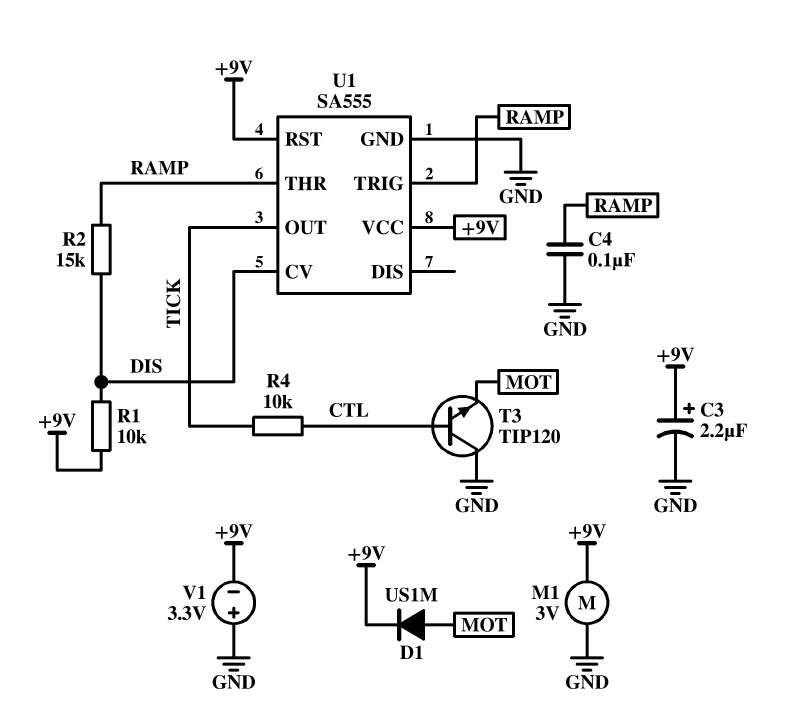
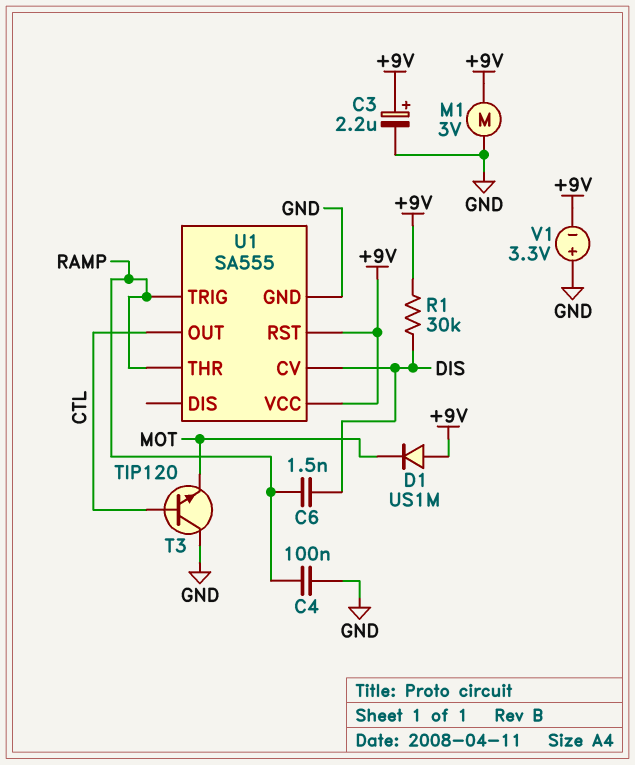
C6: none -> 1.5nF (DIS, RAMP)
D1: diode US1M (A MOT, K +9V) -> diode US1M (A +9V, K MOT)
R1: 10k (+9V, DIS) -> 30k (+9V, DIS)
R2: 15k (DIS, RAMP) -> none
R4: 10k (CTL, TICK) -> none
U1 pin OUT: TICK -> CTL

